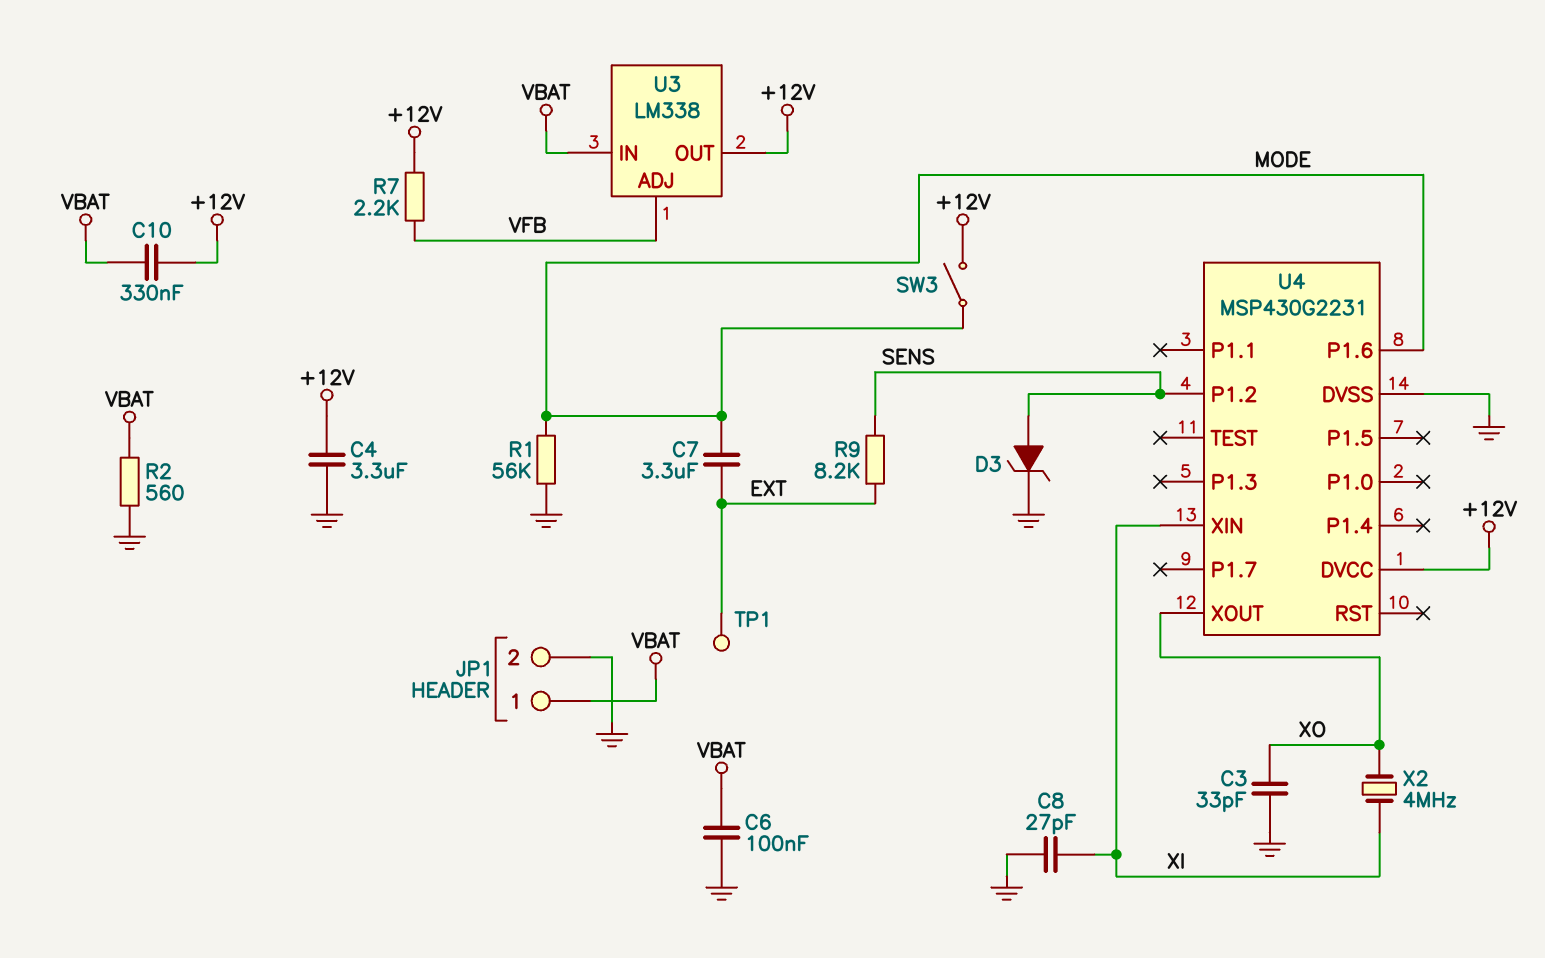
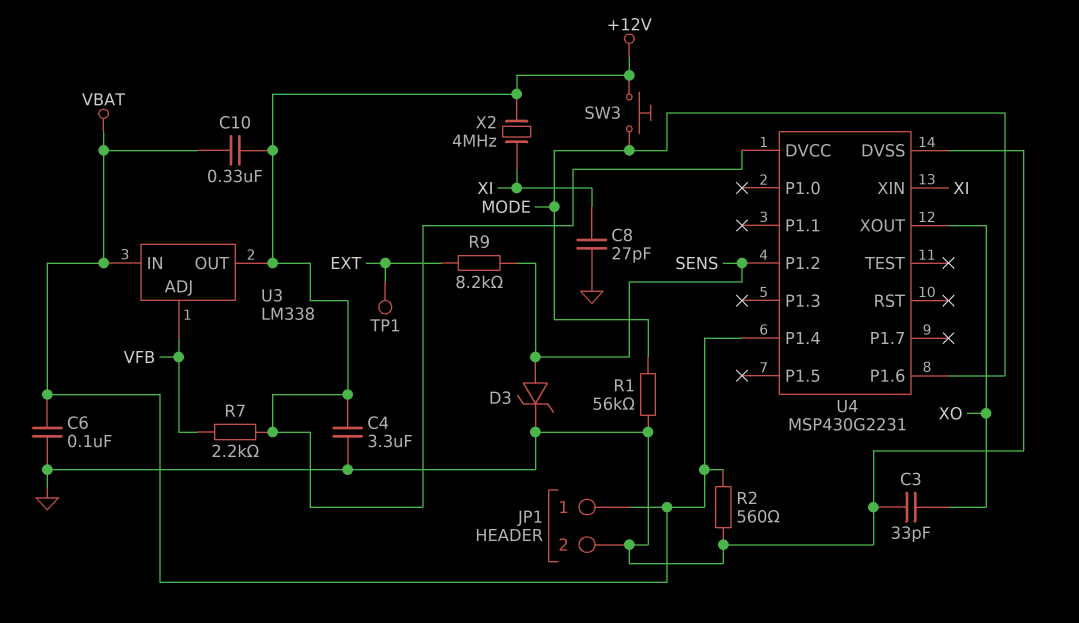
C7: 3.3uF (EXT, MODE) -> none
SW3: switch (+12V, MODE) -> button (+12V, MODE)
U4 pin P1.4: none -> VBAT
X2: 4MHz (XI, XO) -> 4MHz (+12V, XI)

